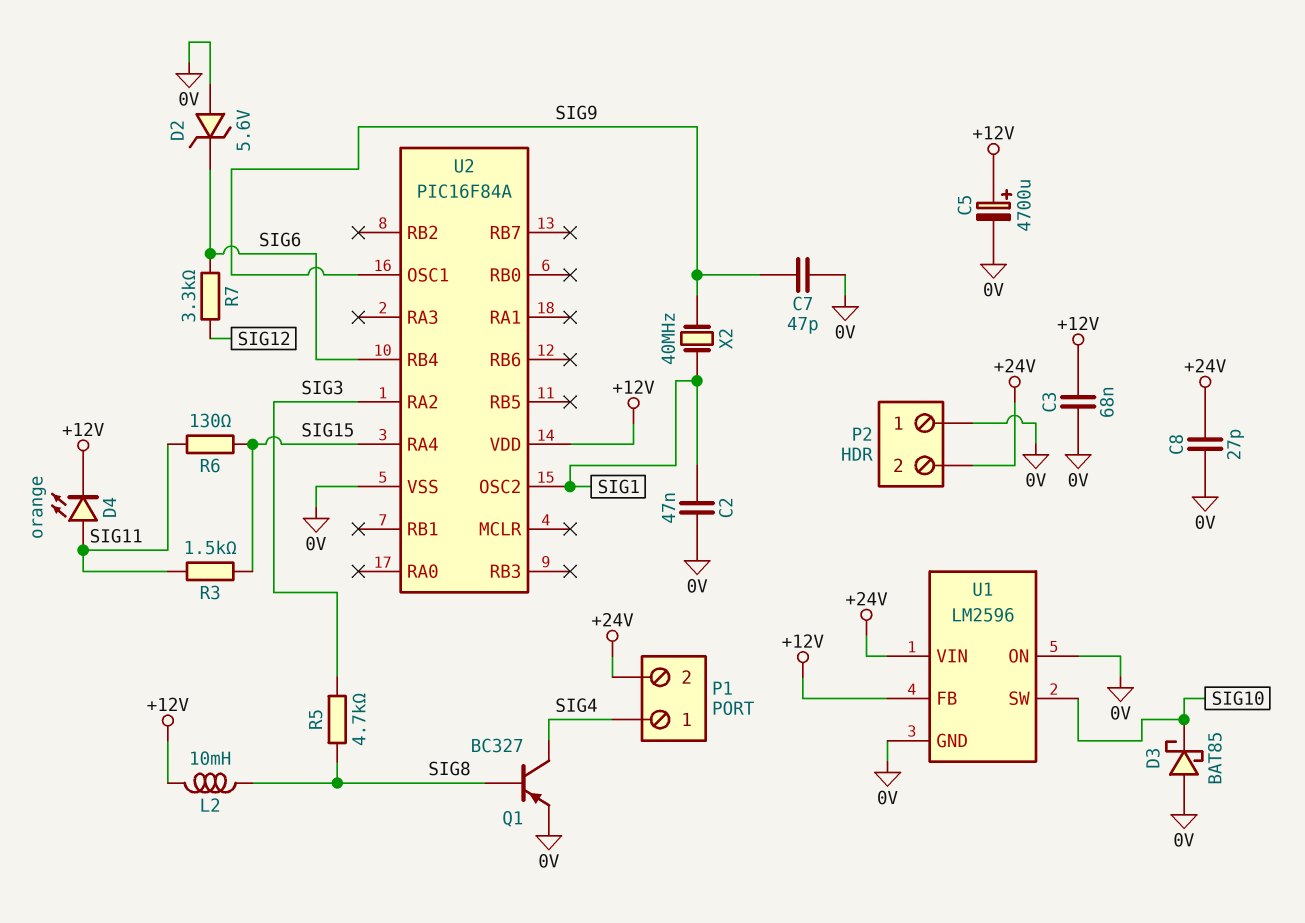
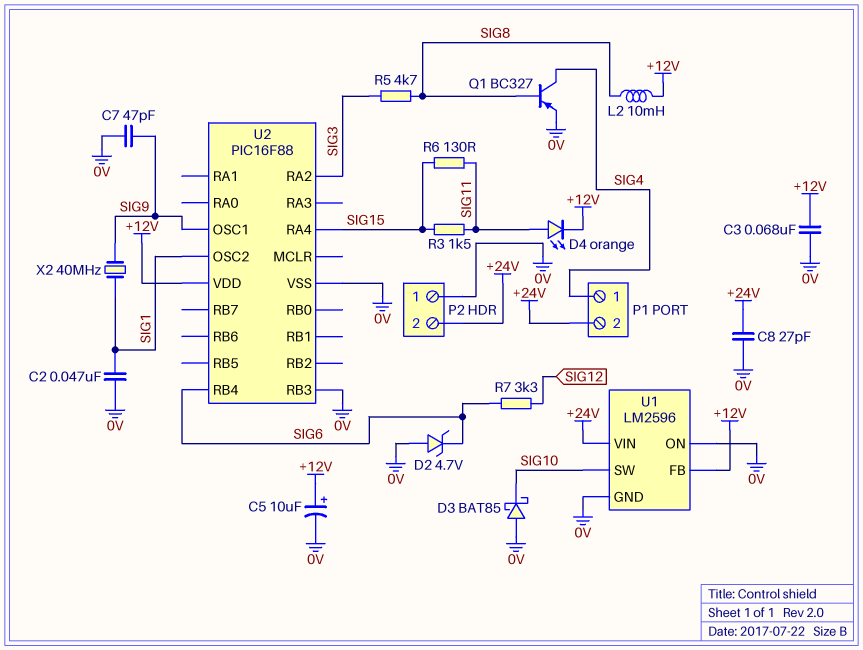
C5: 4700uF (plus +12V, minus 0V) -> 10uF (plus +12V, minus 0V)
D2: zener 5.6V (A 0V, K SIG6) -> zener 4.7V (A 0V, K SIG6)
U2: PIC16F84A -> PIC16F88
U2 pin RB3: none -> 0V

